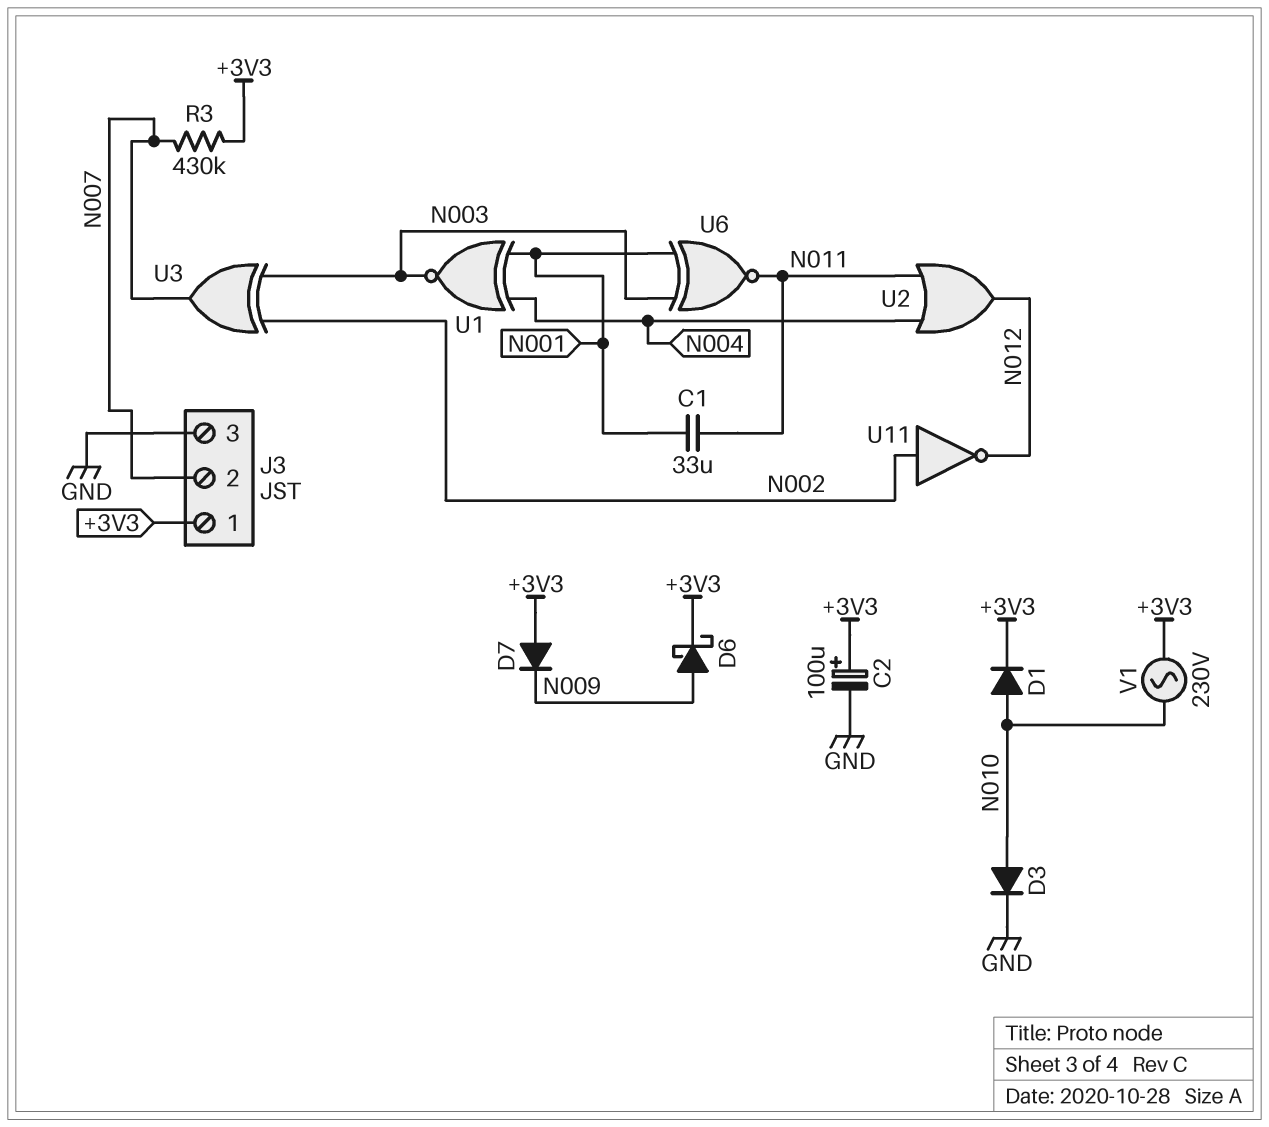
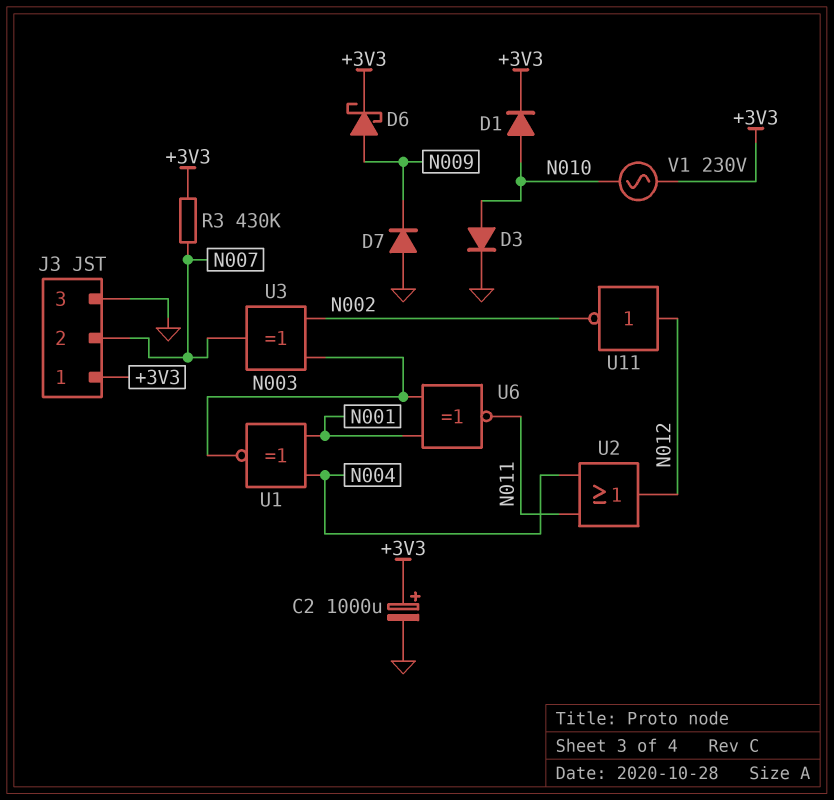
C1: 33uF (N001, N011) -> none
C2: 100uF (plus +3V3, minus GND) -> 1000uF (plus +3V3, minus GND)
D7: diode (A +3V3, K N009) -> diode (A GND, K N009)
U11: NOT (in N002, out N012) -> NOT (in N012, out N002)

